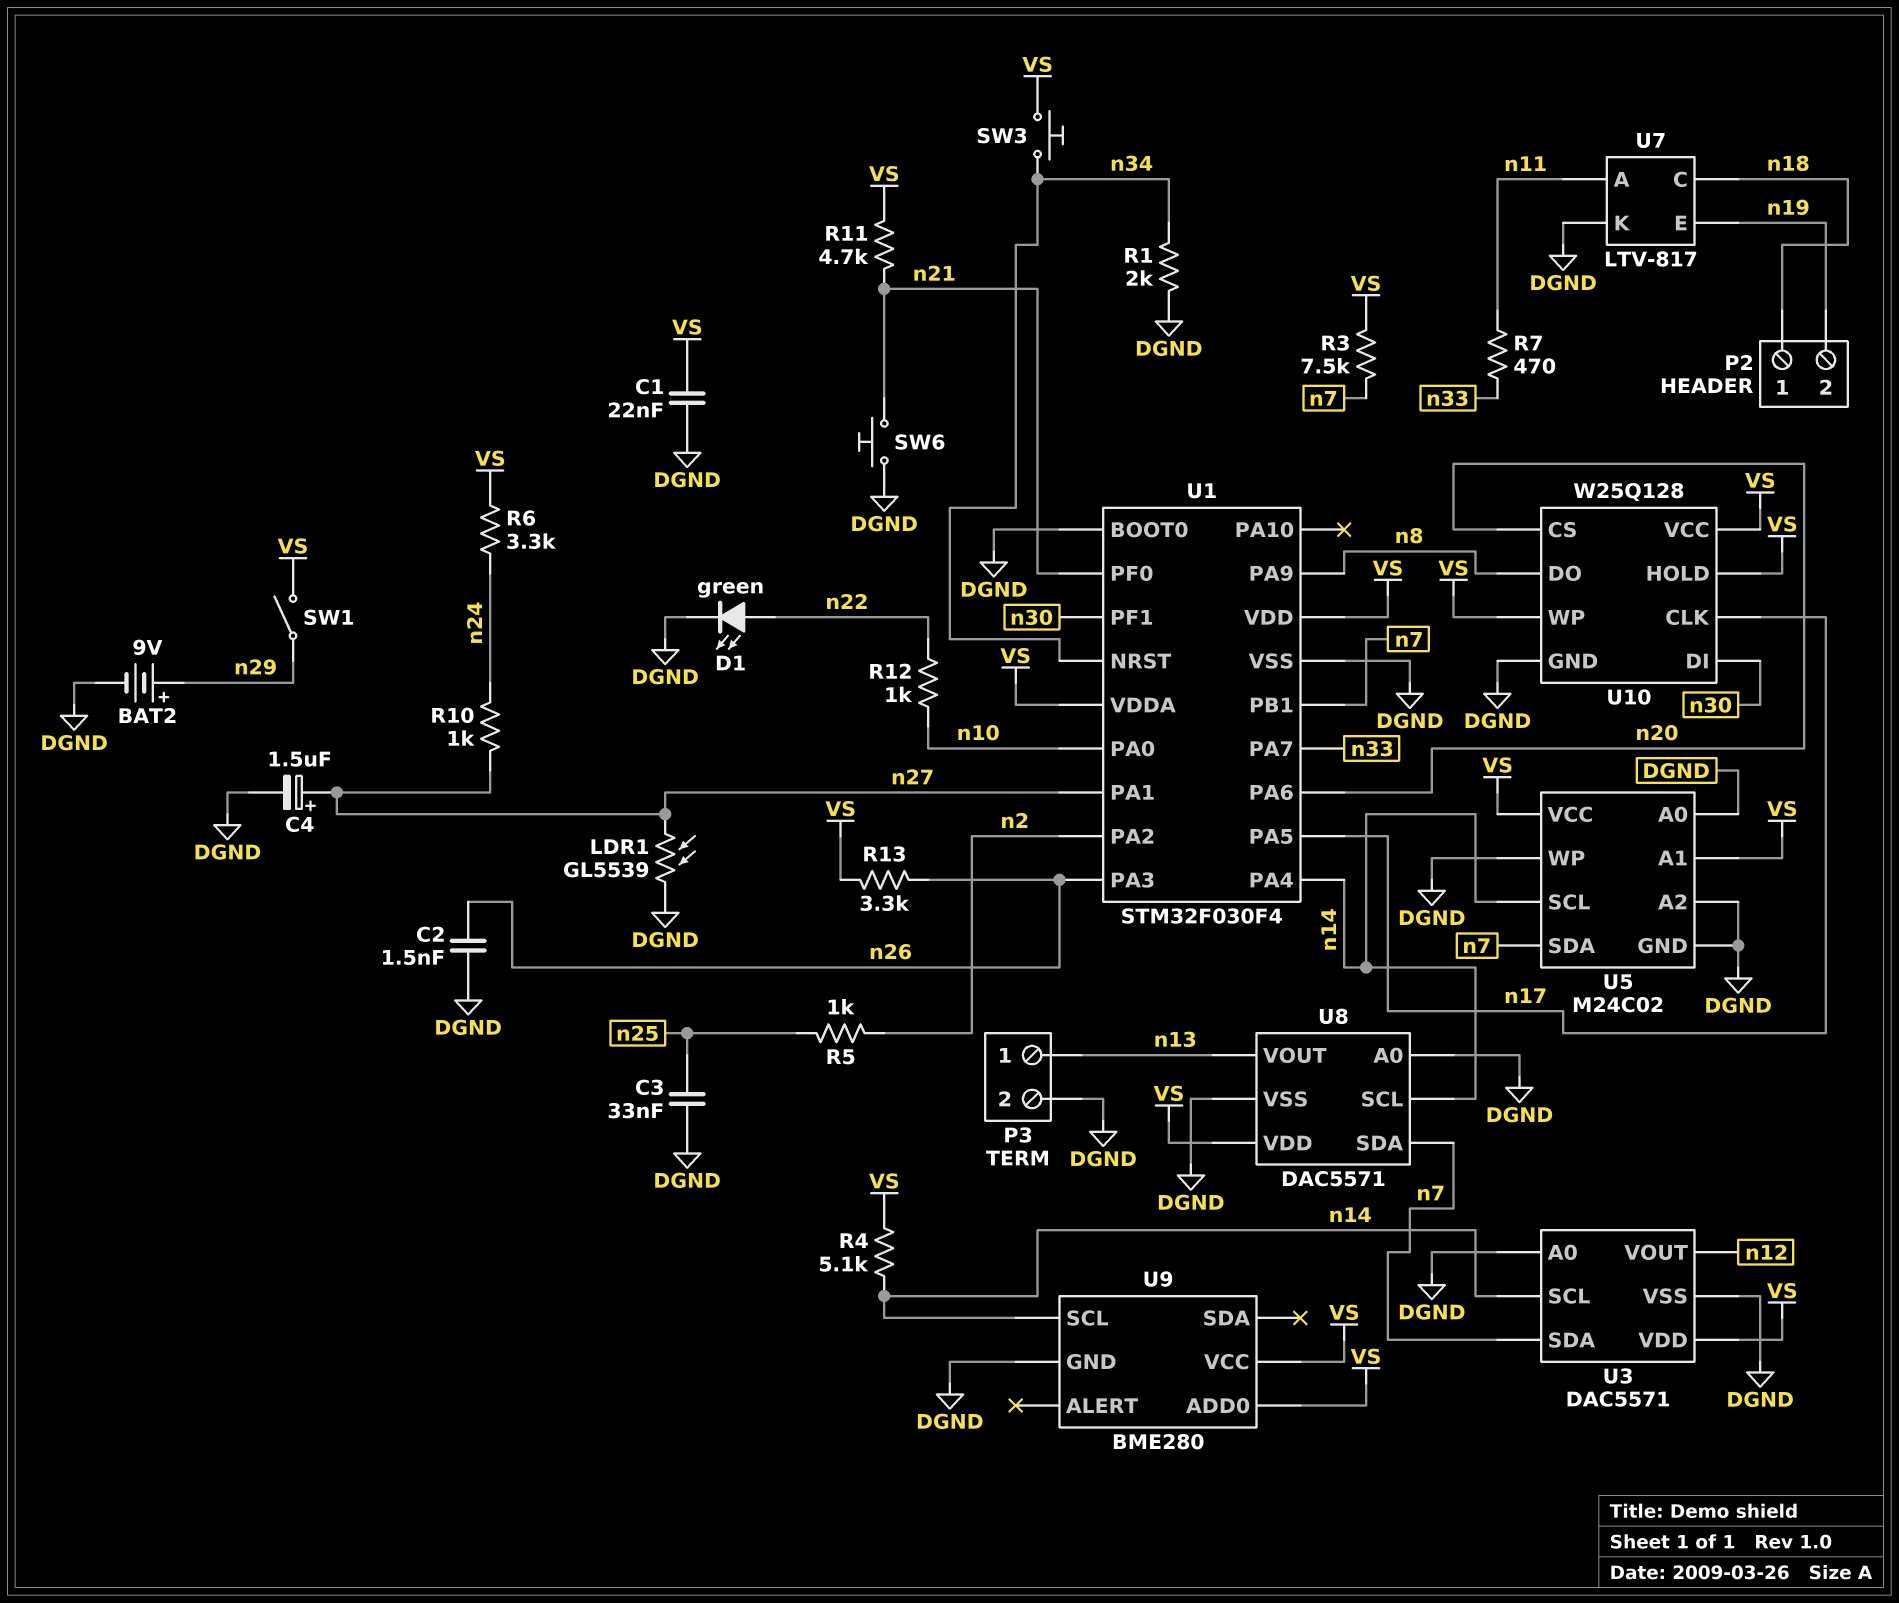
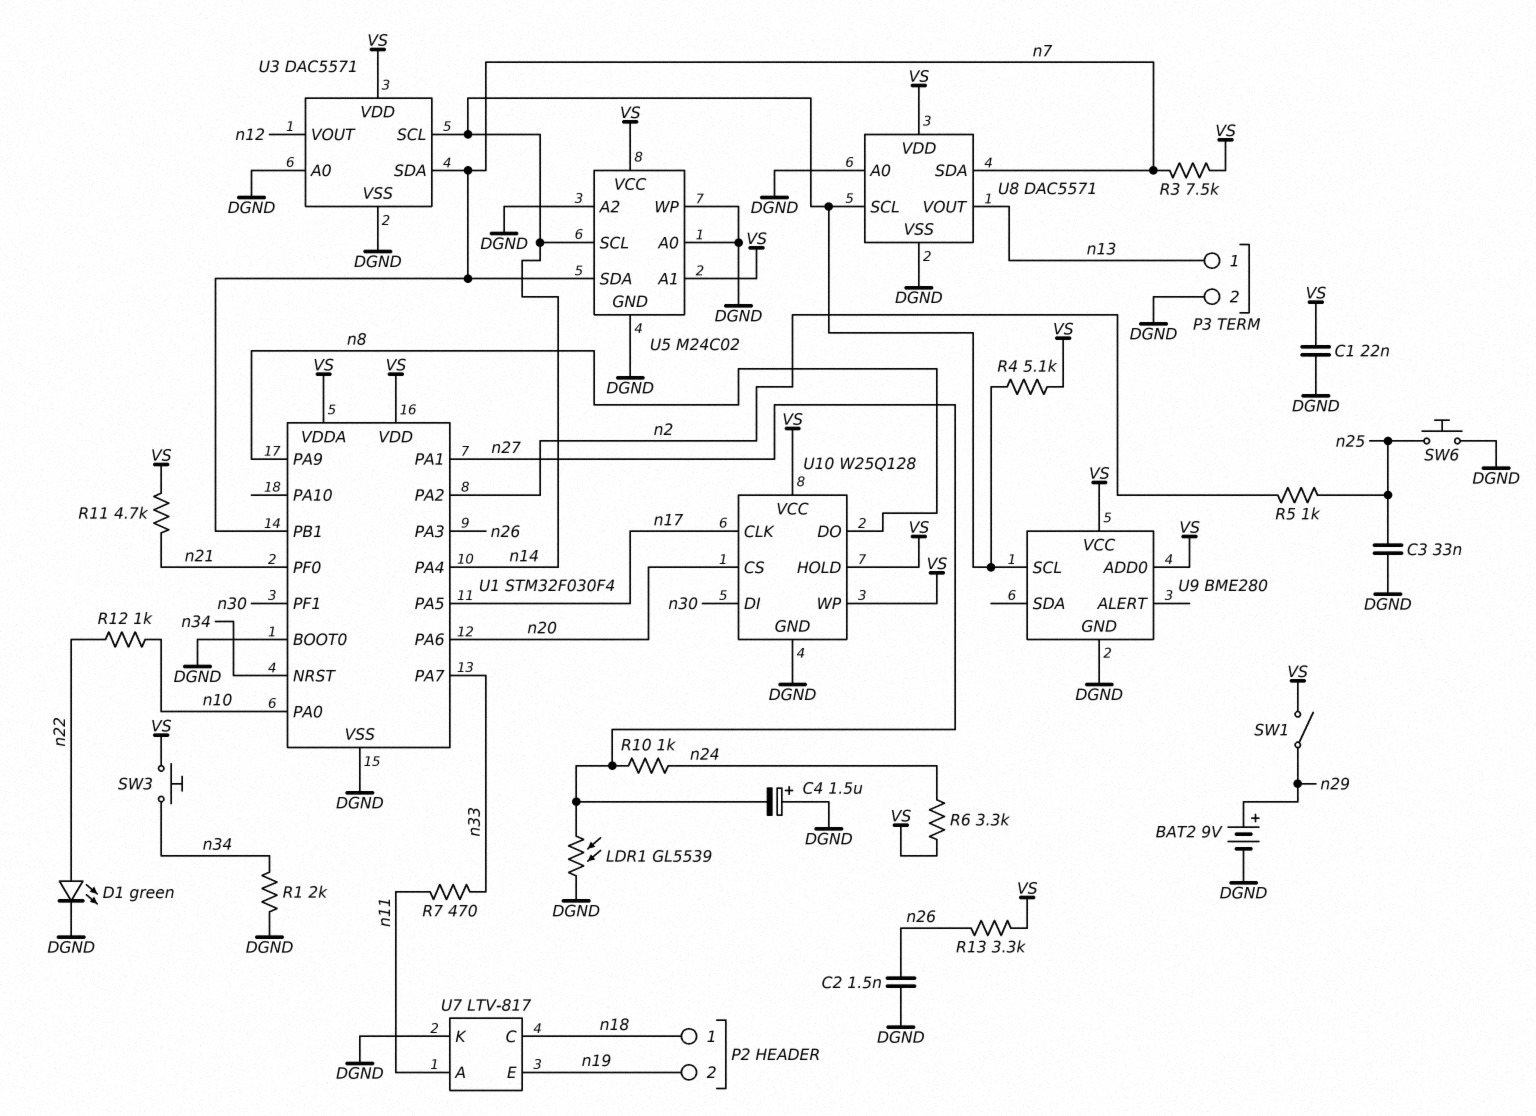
C4: 1.5uF (plus n27, minus DGND) -> 1.5uF (plus DGND, minus n27)
SW6: button (DGND, n21) -> button (DGND, n25)

